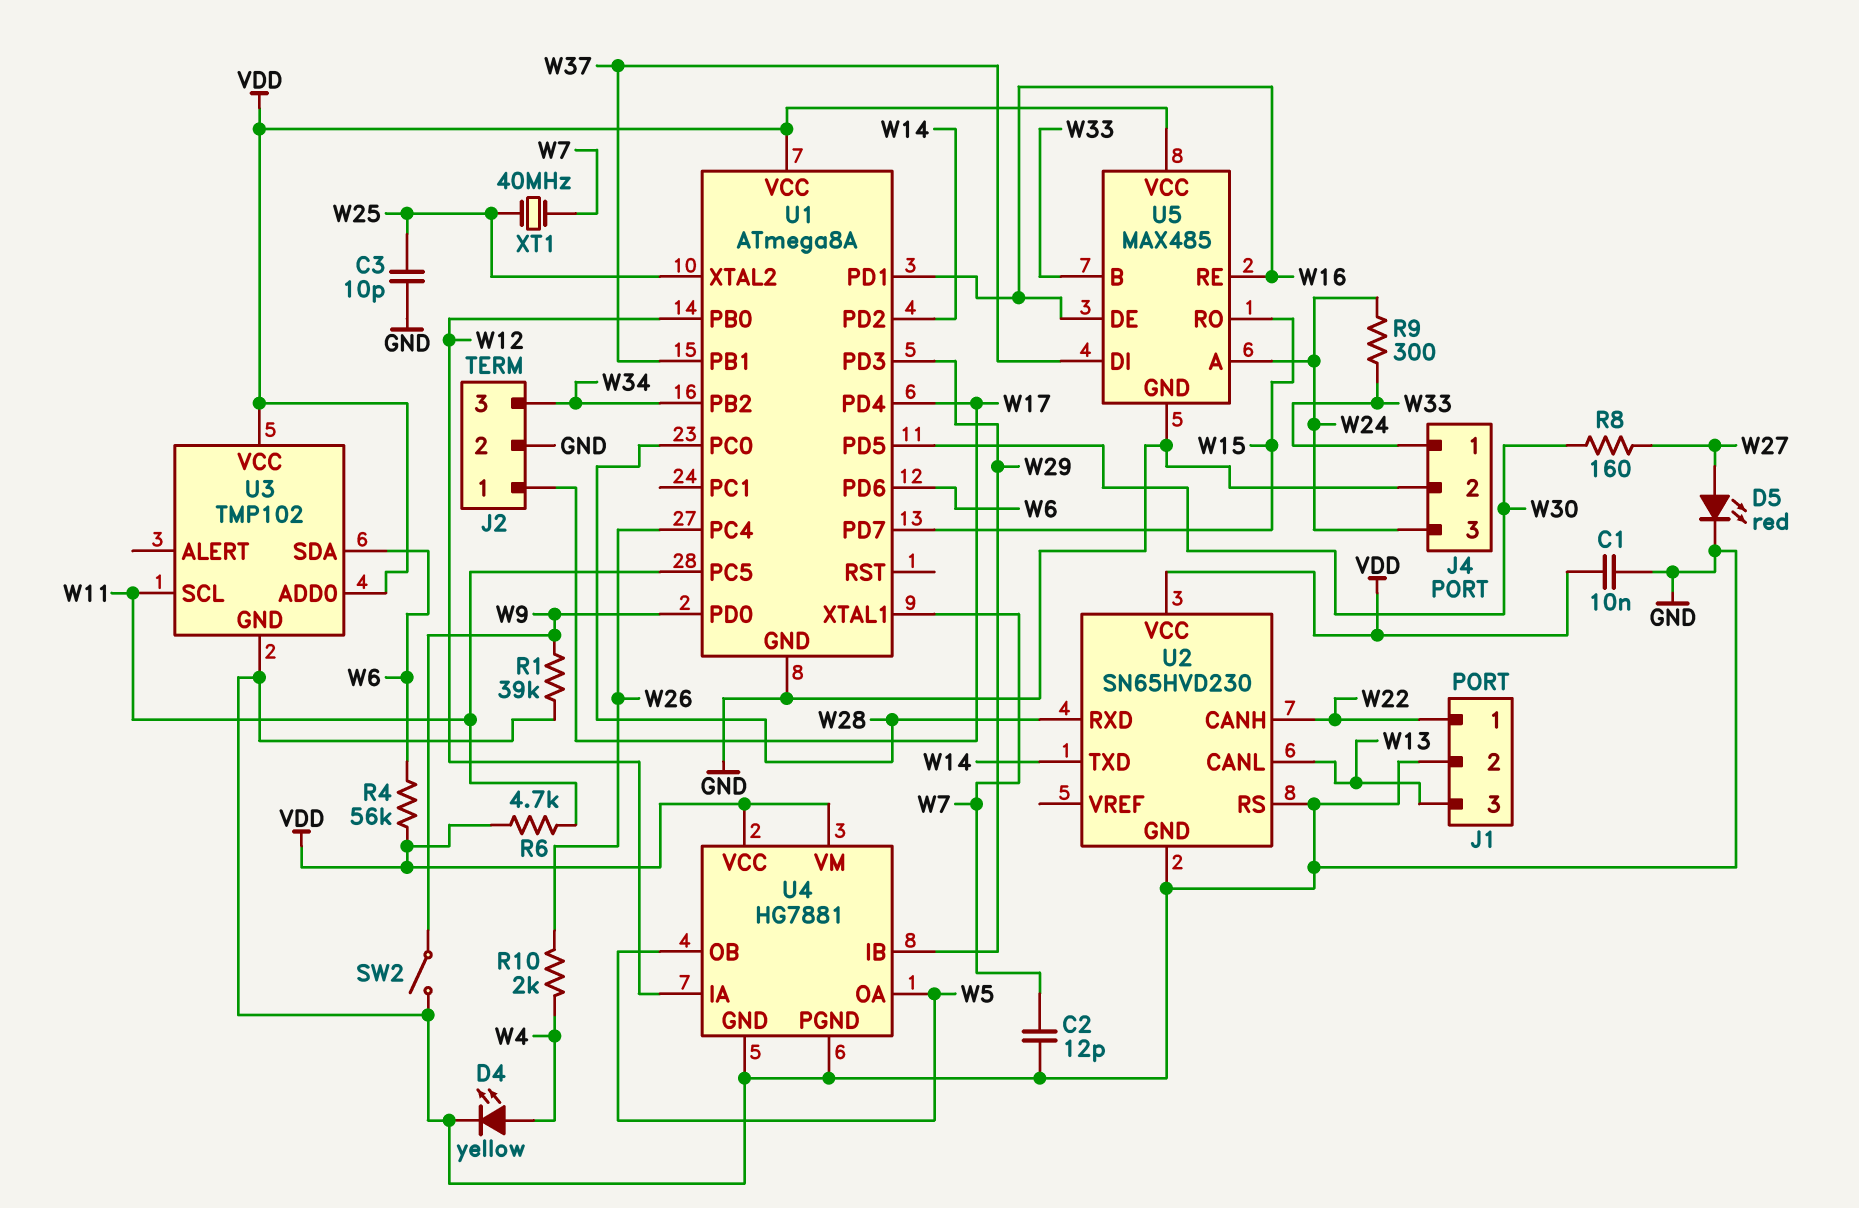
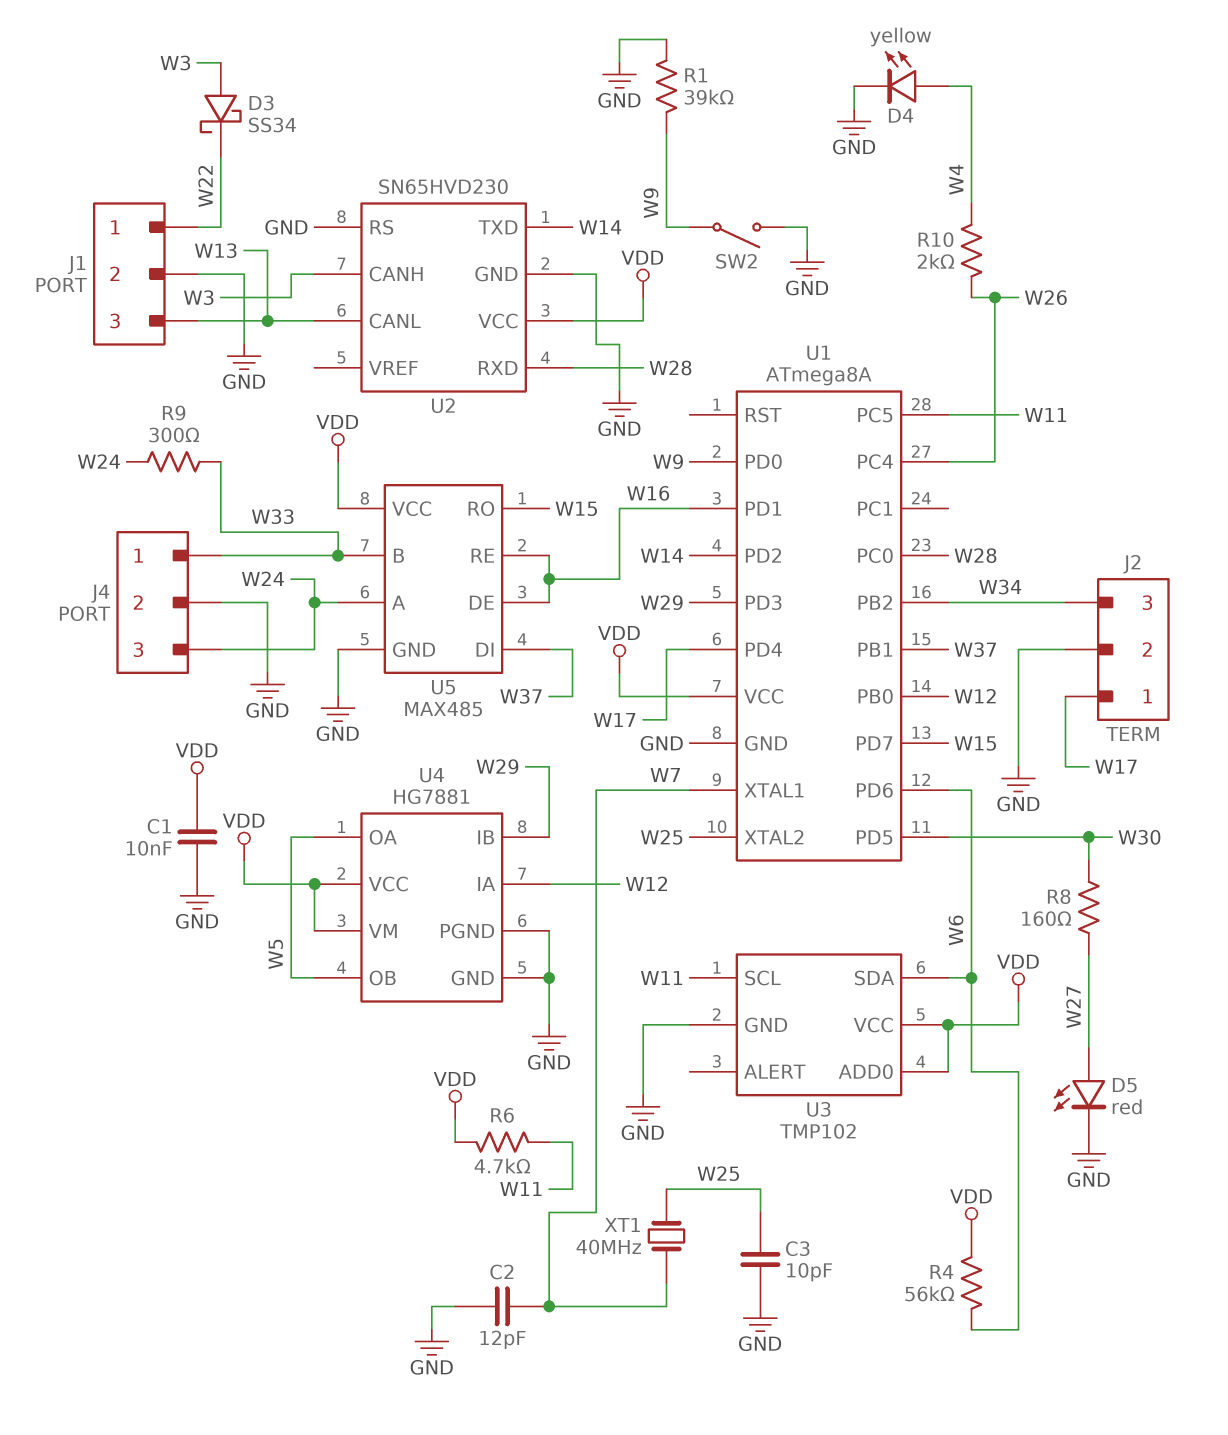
D3: none -> schottky SS34 (A W3, K W22)
U2 pin CANH: W22 -> W3

